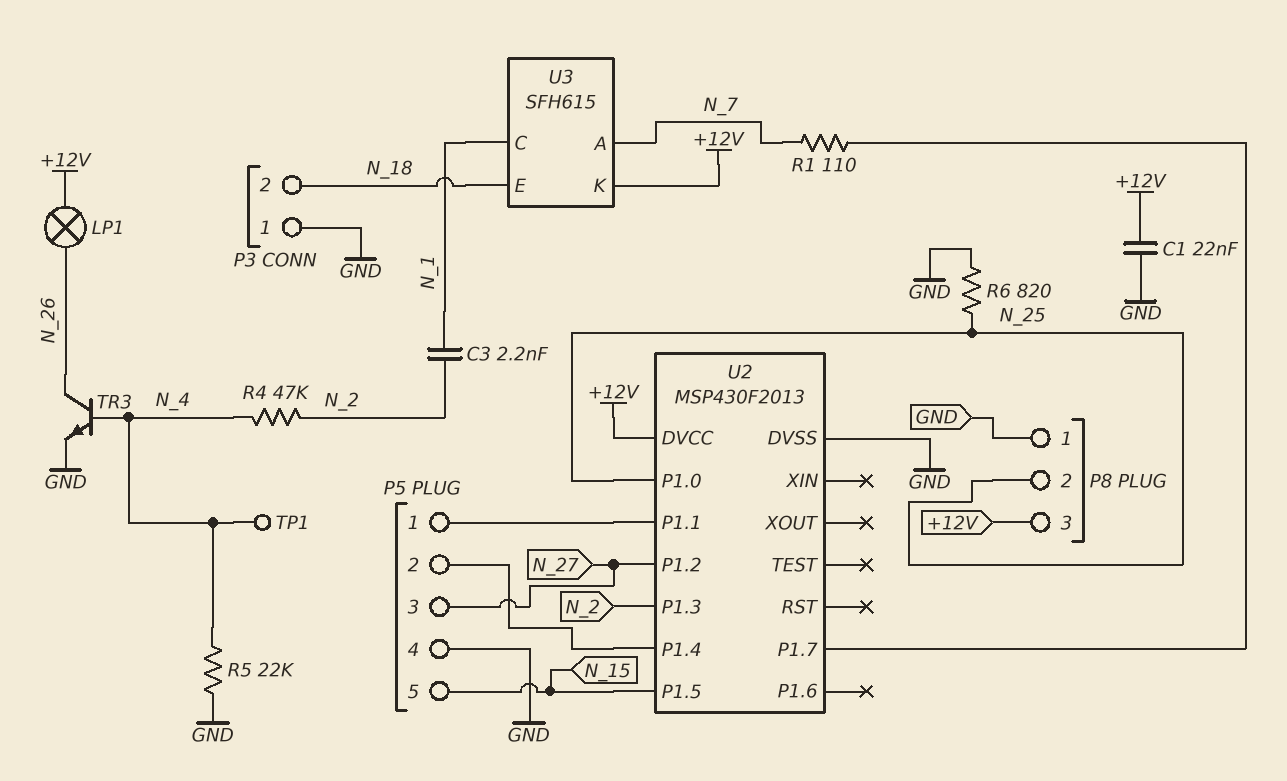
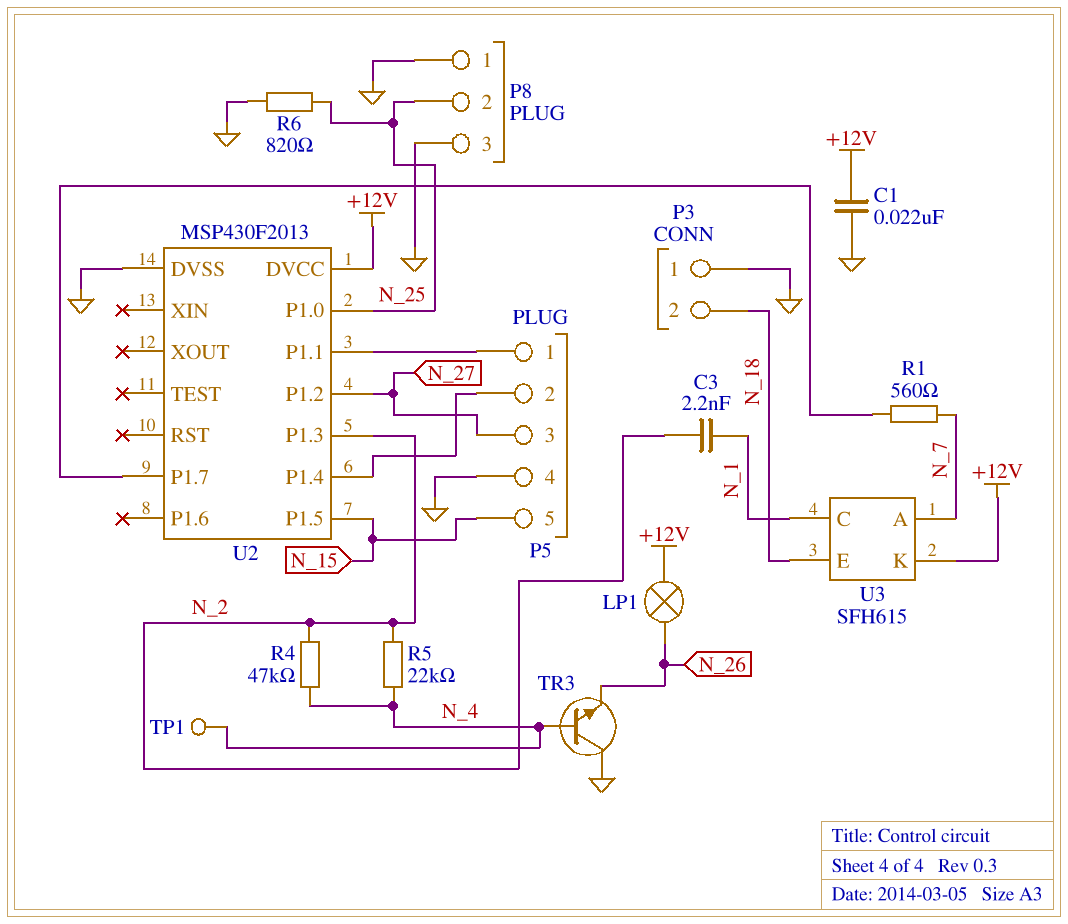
P8 pin 3: +12V -> GND
R1: 110 (N_7, U2/P1.7) -> 560 (N_7, U2/P1.7)
R5: 22k (GND, N_4) -> 22k (N_2, N_4)
TR3: NPN (B N_4, C N_26, E GND) -> NPN (B N_4, C GND, E N_26)

